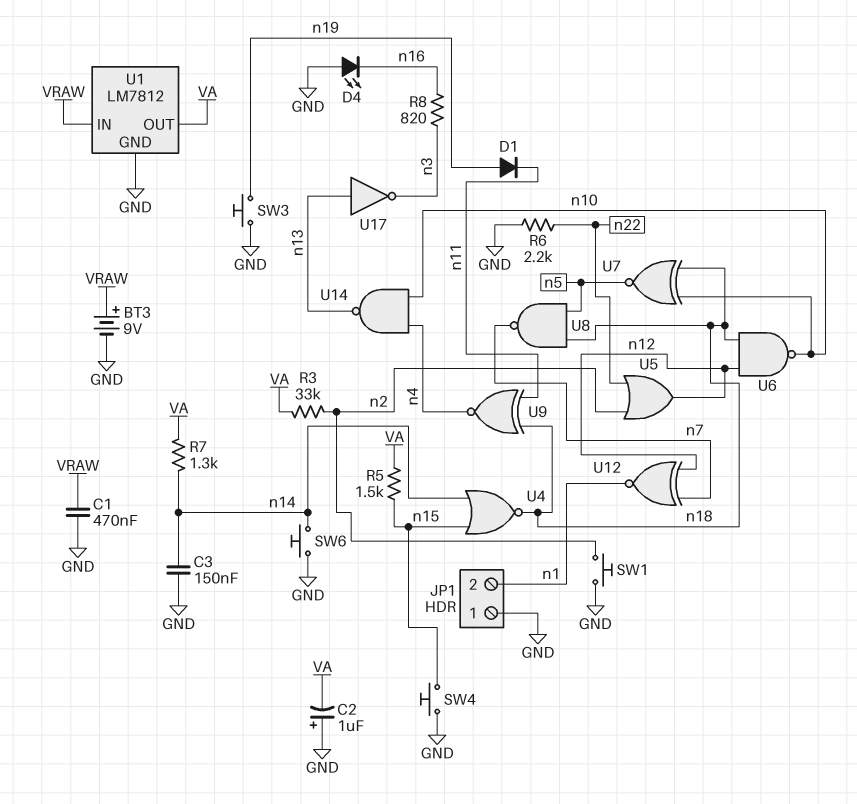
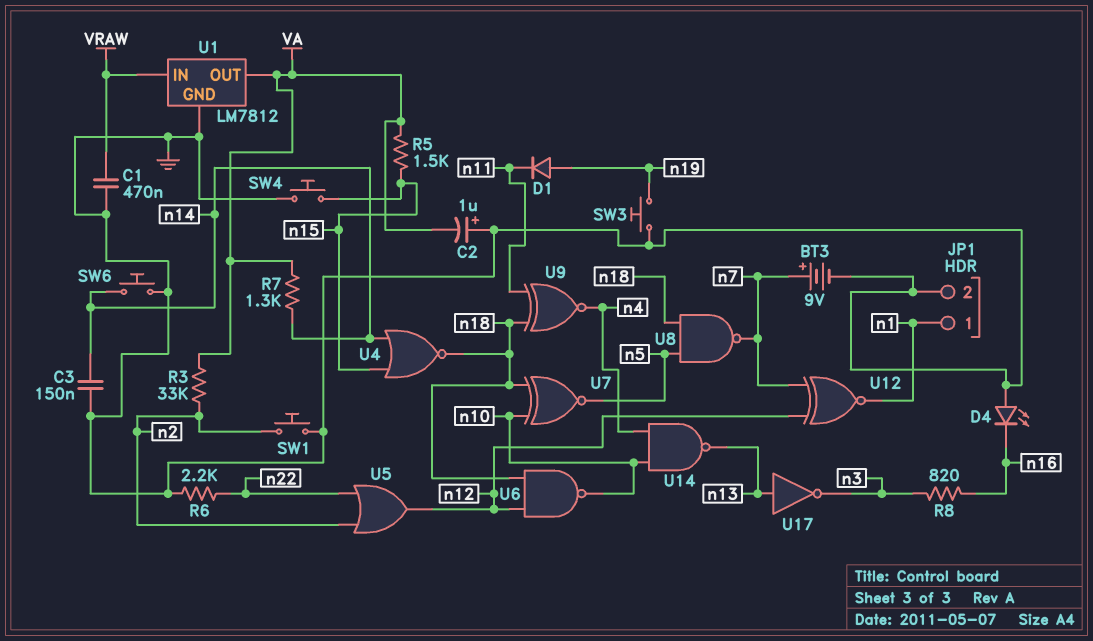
BT3: 9V (plus VRAW, minus GND) -> 9V (plus n7, minus GND)
JP1 pin 1: GND -> n1
JP1 pin 2: n1 -> GND

